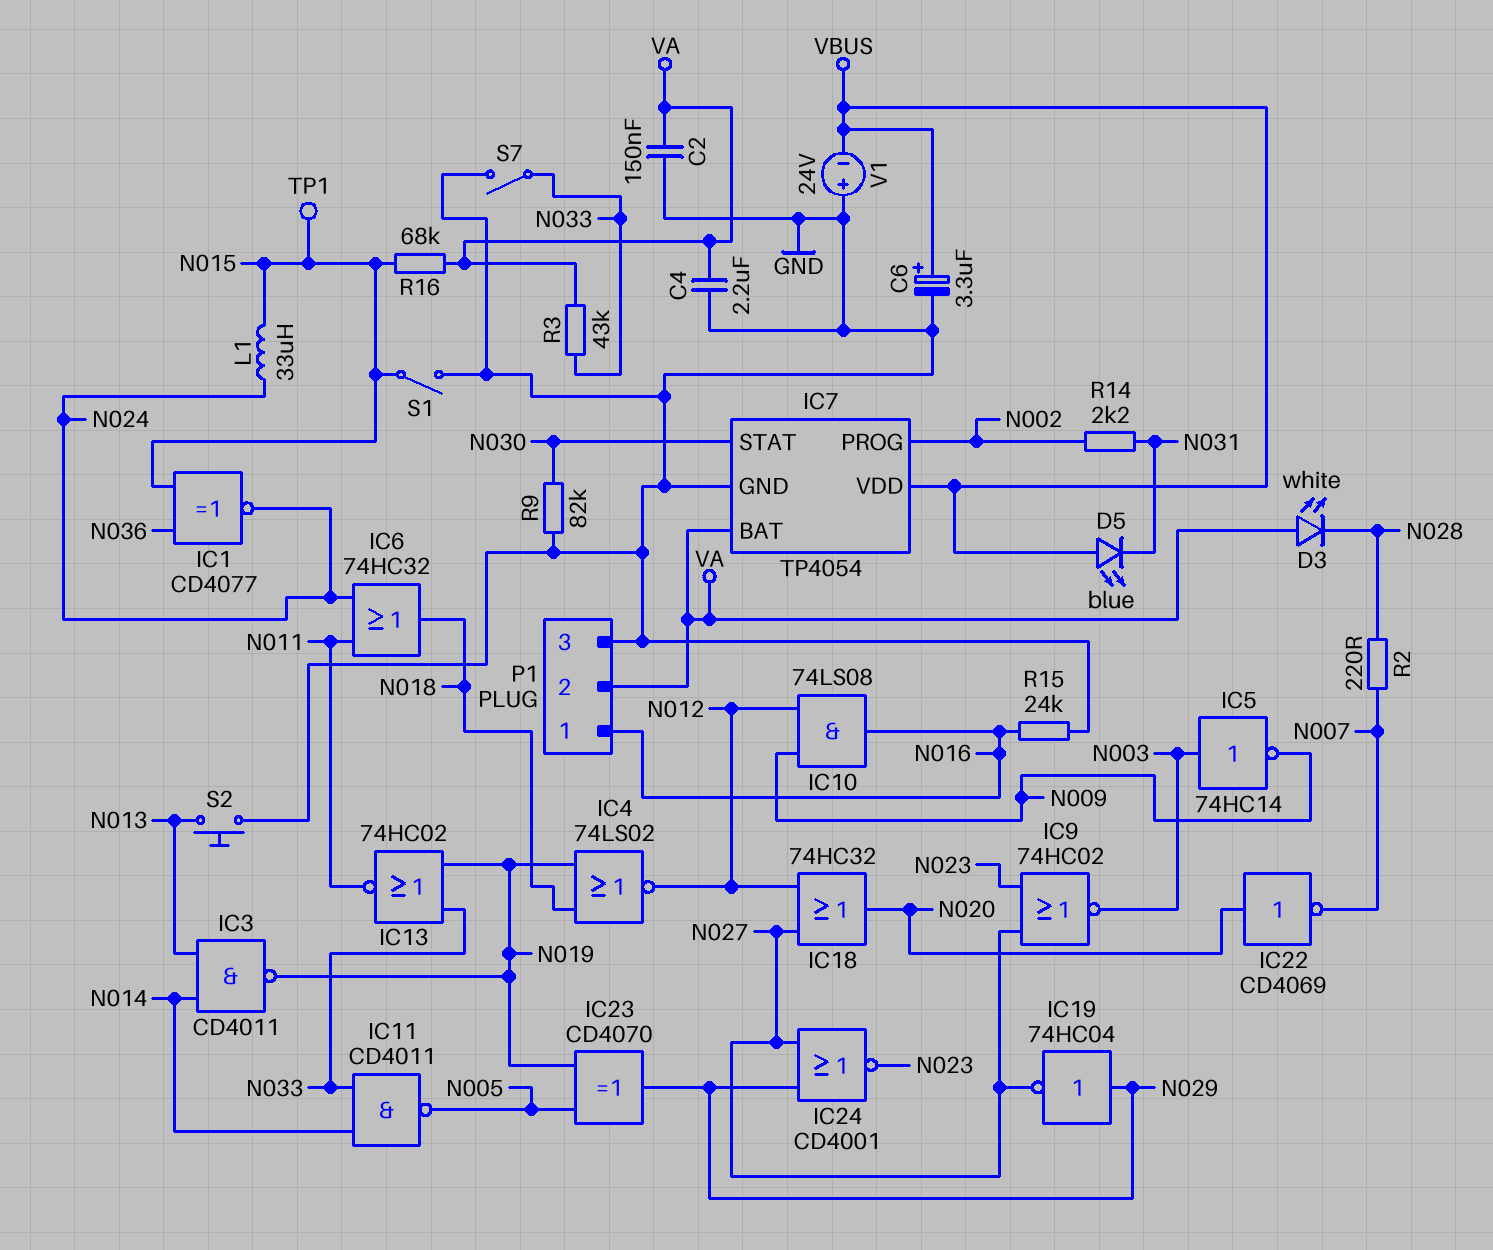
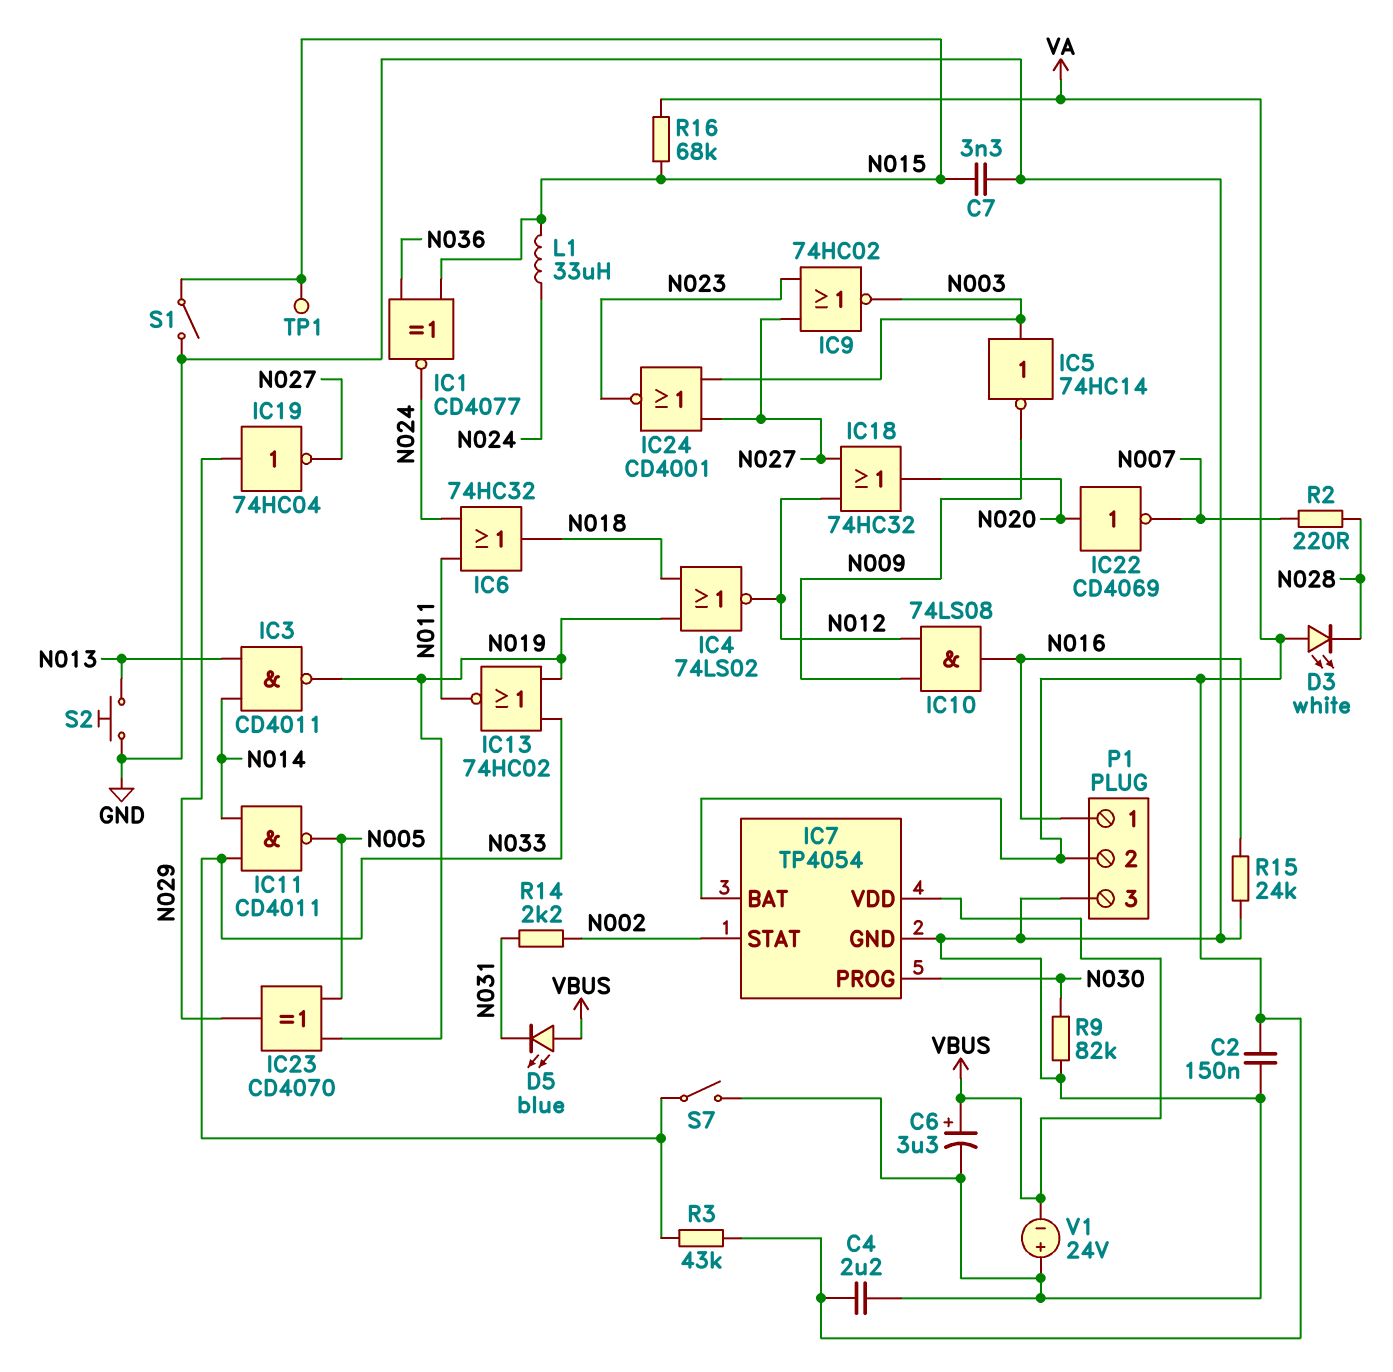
C7: none -> 3.3nF (GND, N015)
IC7 pin PROG: N002 -> N030
IC7 pin STAT: N030 -> N002
IC24: NOR CD4001 (in N027, in N029, out N023) -> NOR CD4001 (in N003, in N027, out N023)

